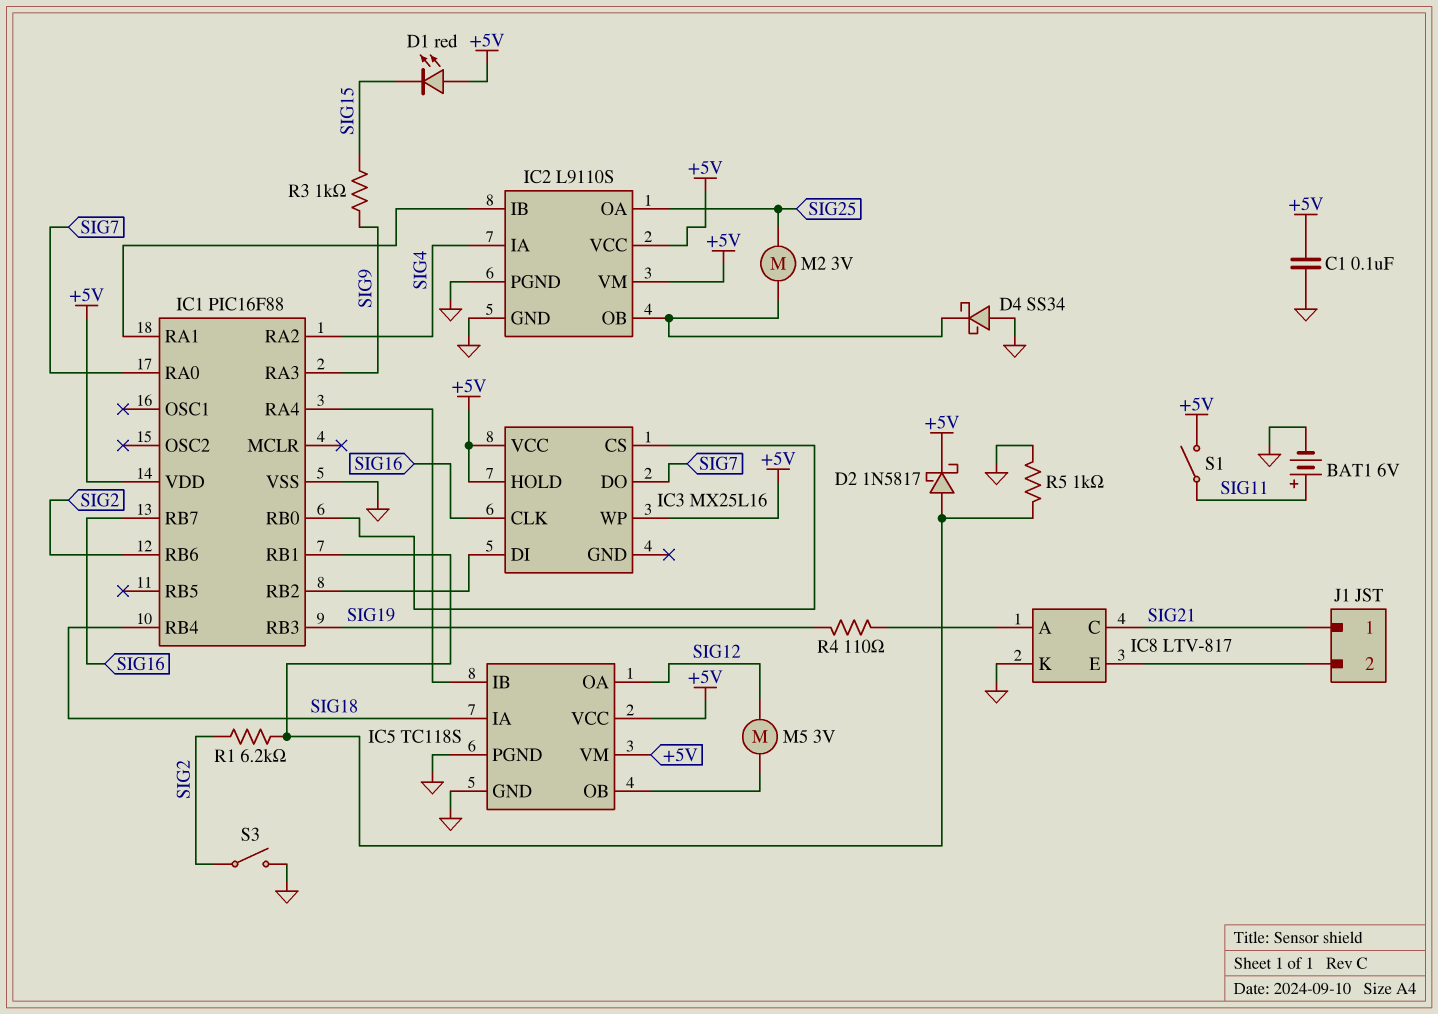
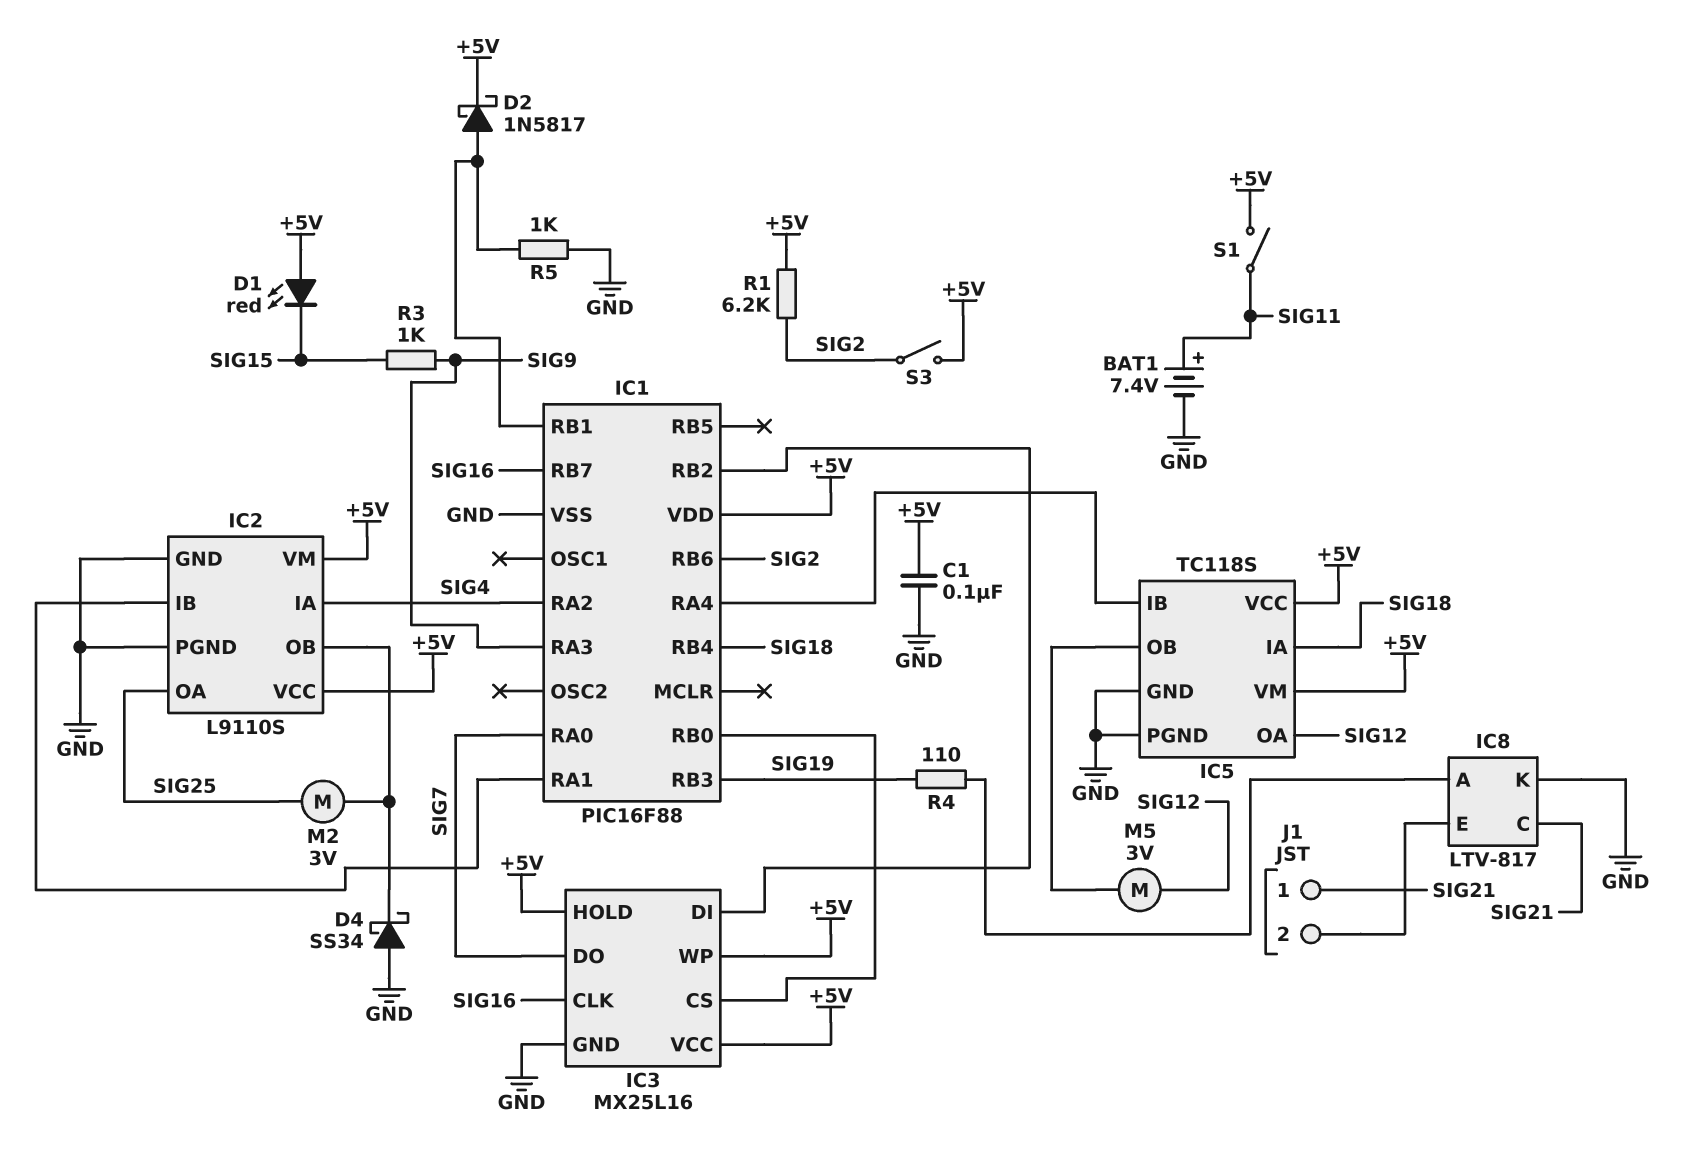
BAT1: 6V (plus SIG11, minus GND) -> 7.4V (plus SIG11, minus GND)
IC3 pin GND: none -> GND
R1: 6.2k (IC1/RB1, SIG2) -> 6.2k (+5V, SIG2)
S3: switch (GND, SIG2) -> switch (+5V, SIG2)

